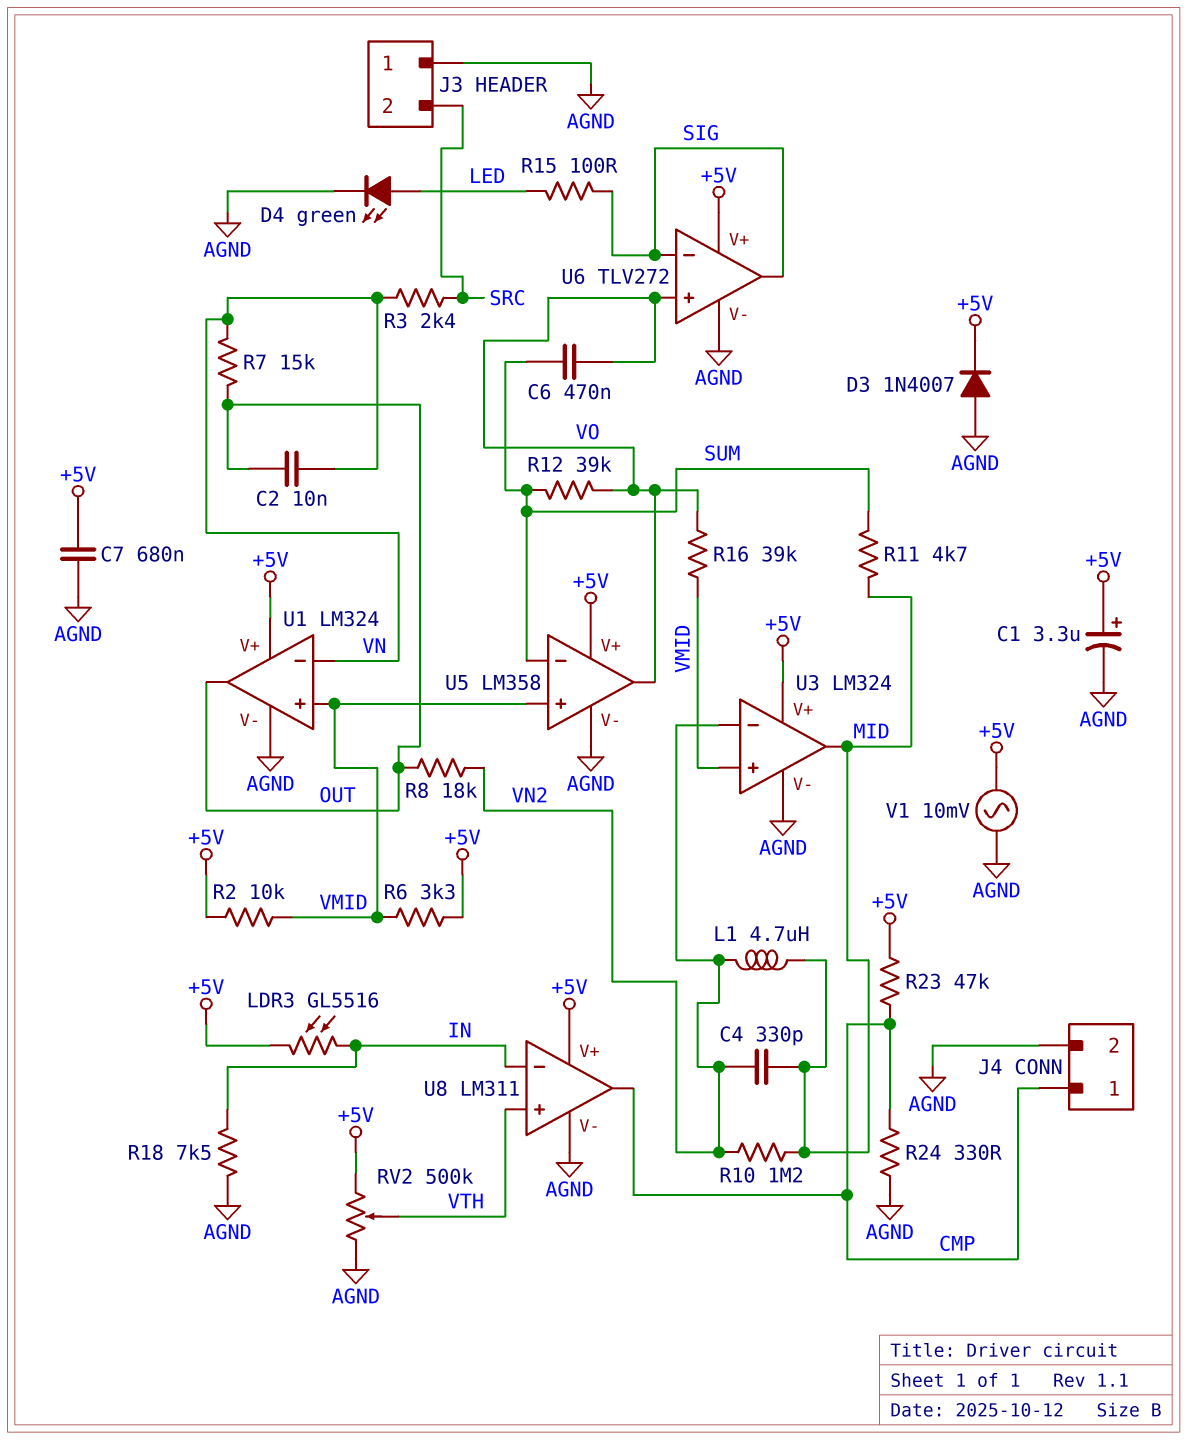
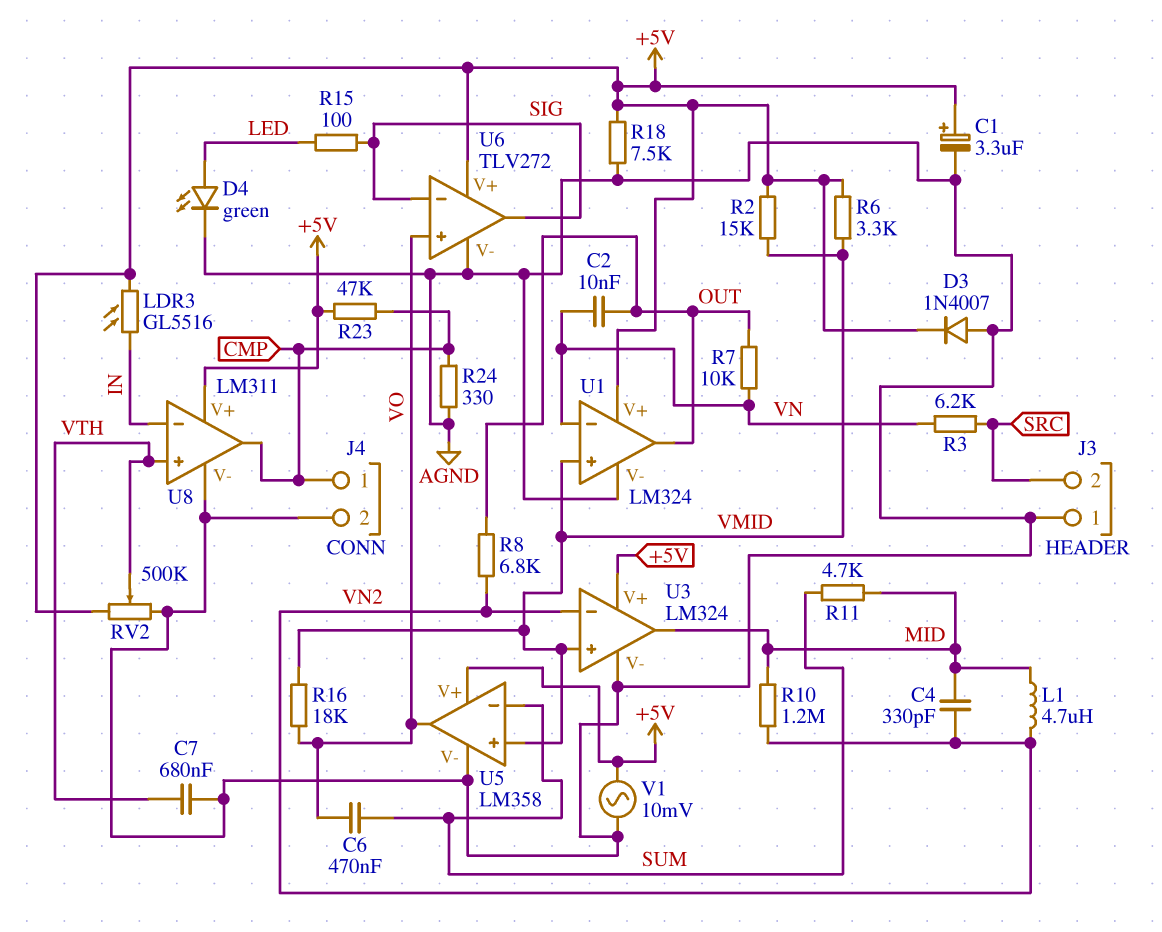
C7: 680nF (+5V, AGND) -> 680nF (AGND, VTH)
R2: 10k (+5V, VMID) -> 15k (+5V, VMID)
R3: 2.4k (SRC, VN) -> 6.2k (SRC, VN)
R7: 15k (OUT, VN) -> 10k (OUT, VN)
R8: 18k (OUT, VN2) -> 6.8k (OUT, VN2)
R12: 39k (SUM, VO) -> none
R16: 39k (VMID, VO) -> 18k (VMID, VO)
R18: 7.5k (AGND, IN) -> 7.5k (+5V, AGND)

